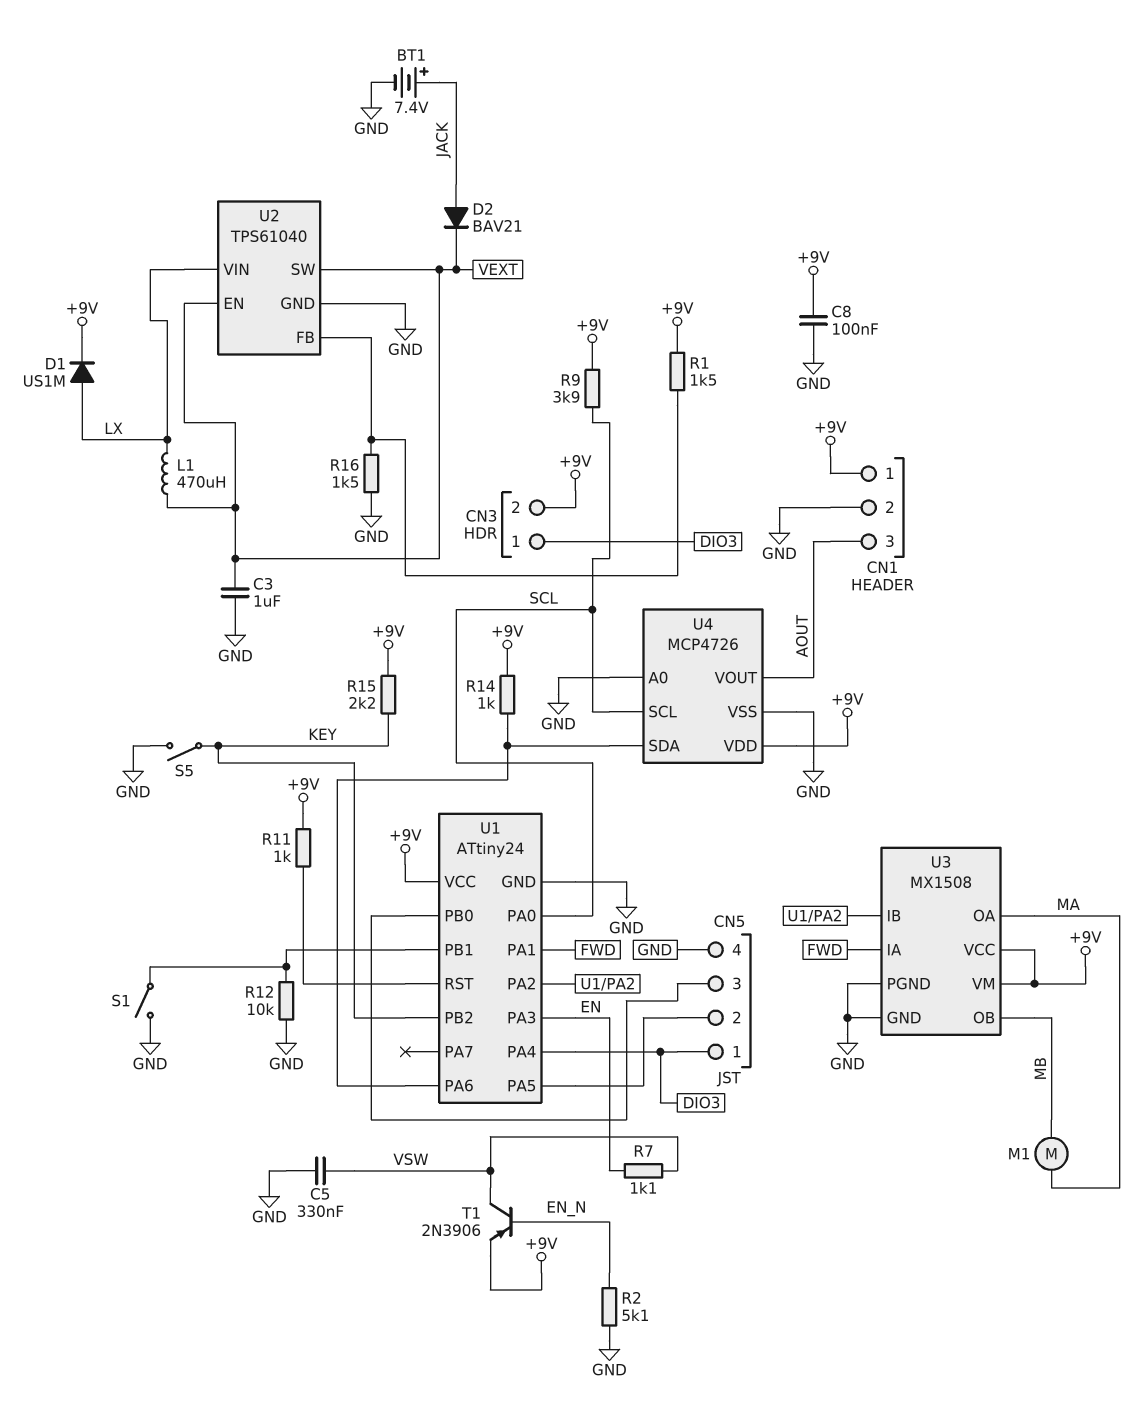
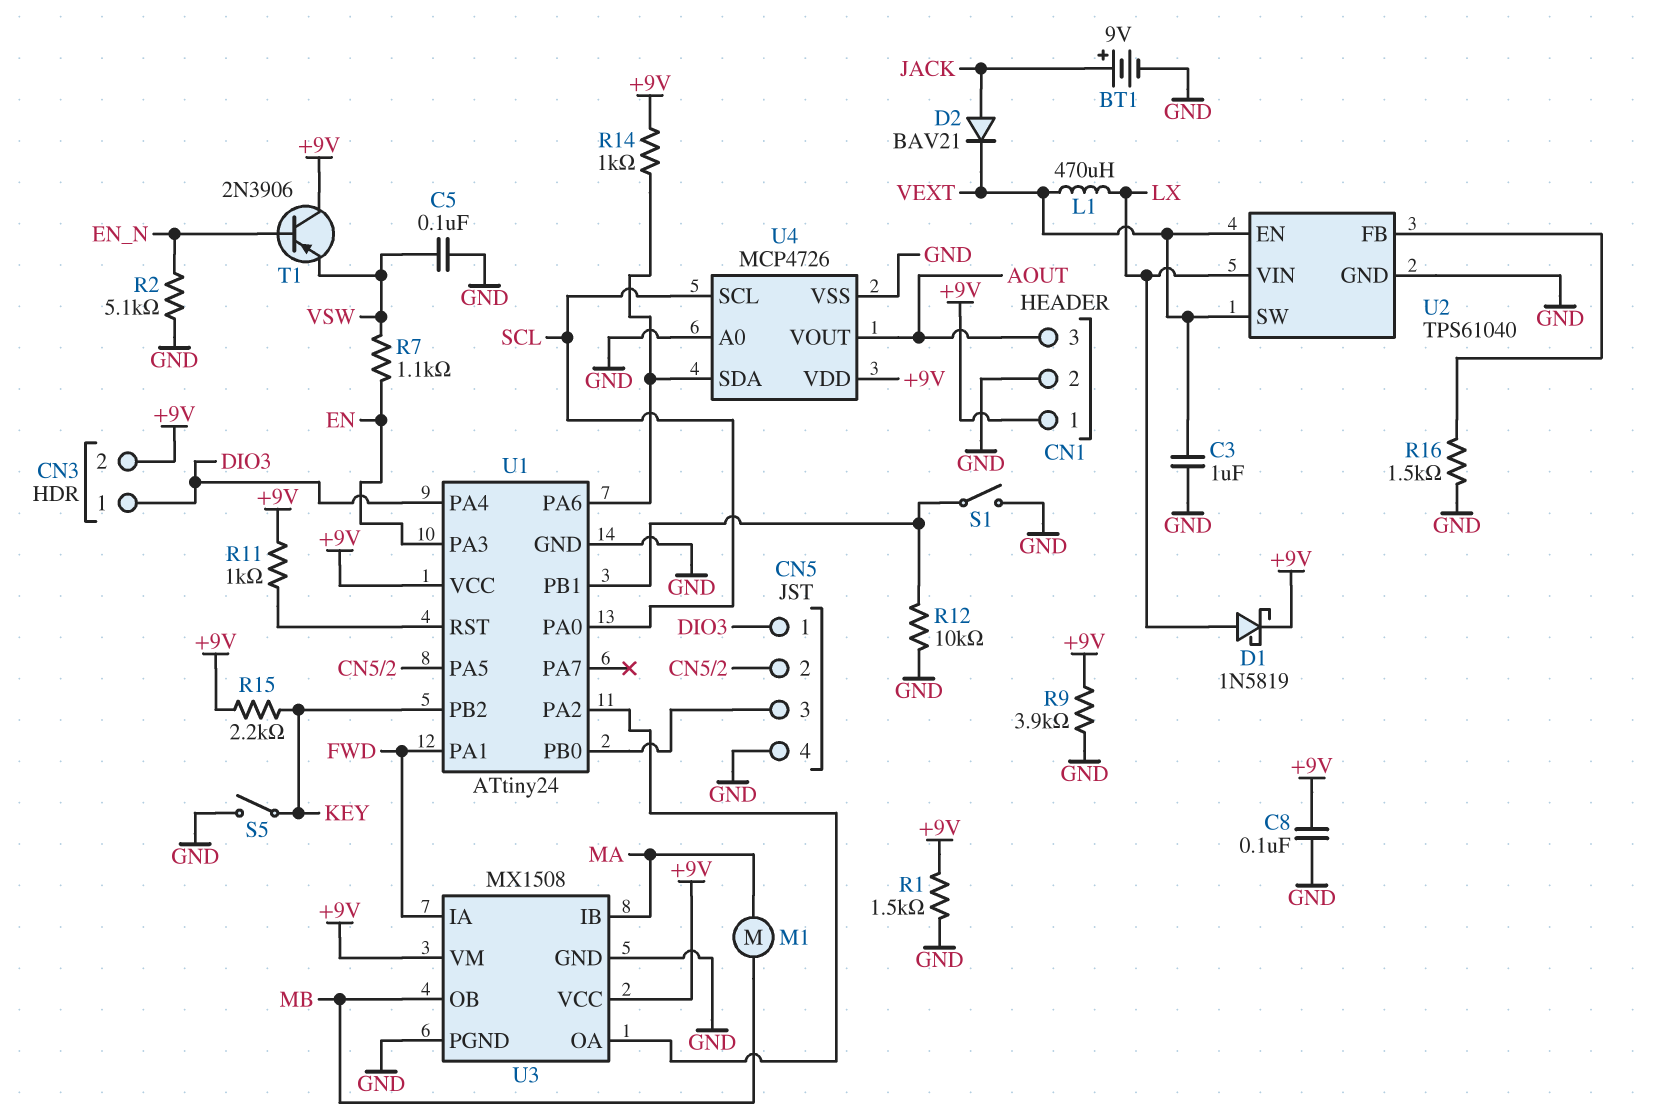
BT1: 7.4V (plus JACK, minus GND) -> 9V (plus JACK, minus GND)
C5: 330nF (GND, VSW) -> 100nF (GND, VSW)
D1: diode US1M (A LX, K +9V) -> schottky 1N5819 (A LX, K +9V)
R1: 1.5k (+9V, U2/FB) -> 1.5k (+9V, GND)
R9: 3.9k (+9V, SCL) -> 3.9k (+9V, GND)
T1: PNP 2N3906 (B EN_N, C VSW, E +9V) -> PNP 2N3906 (B EN_N, C +9V, E VSW)
U3 pin IB: U1/PA2 -> MA
U3 pin OA: MA -> U1/PA2

